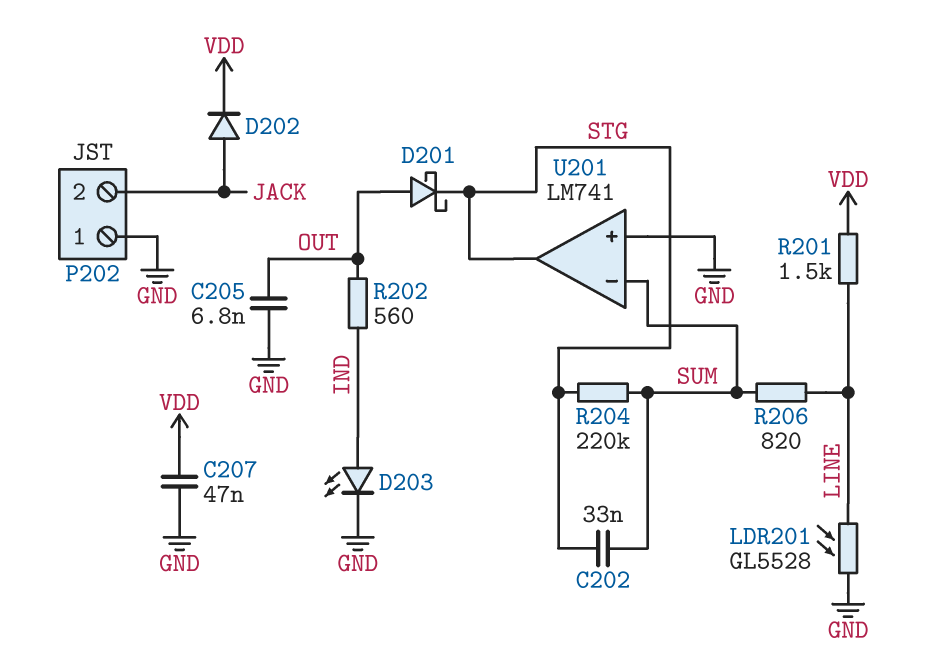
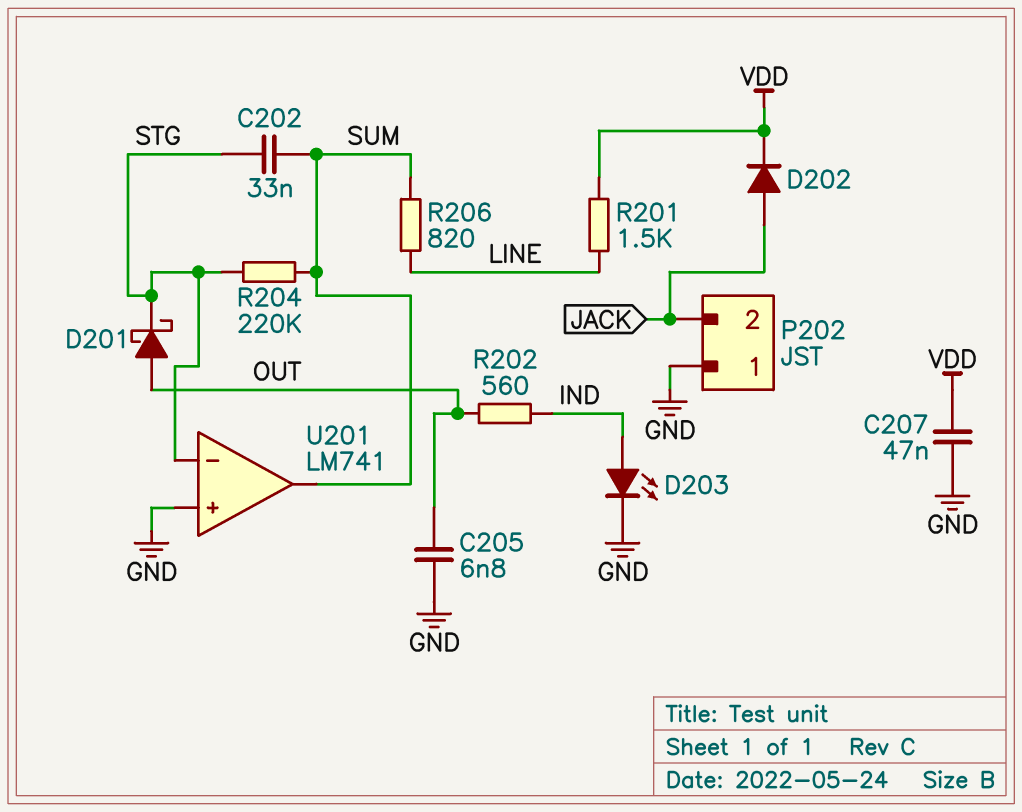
LDR201: GL5528 (GND, LINE) -> none
U201 pin in-: SUM -> STG
U201 pin out: STG -> SUM

